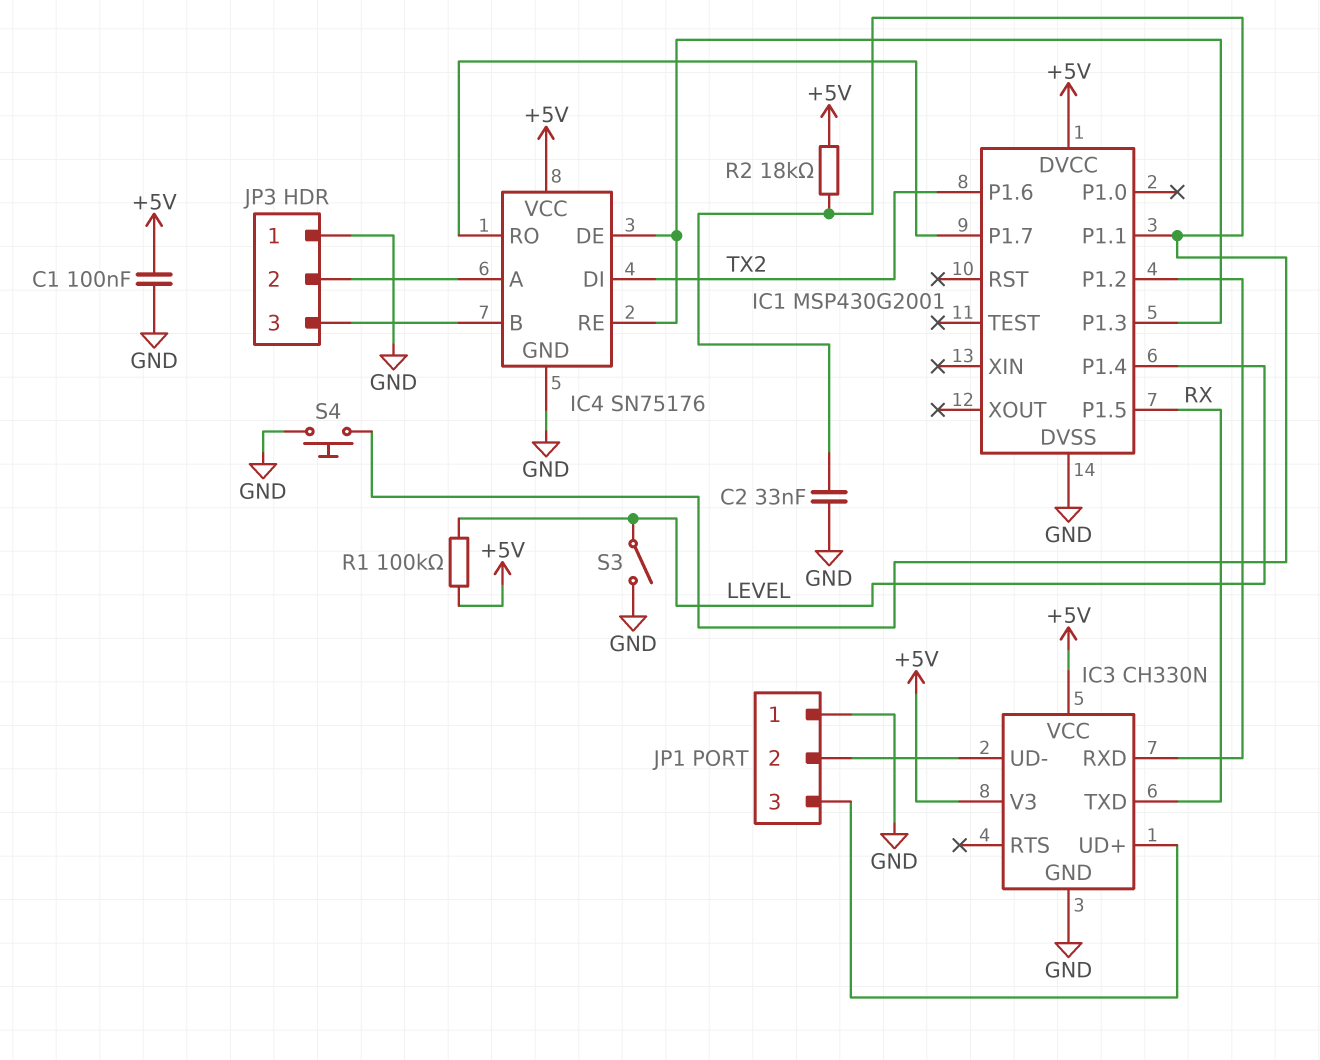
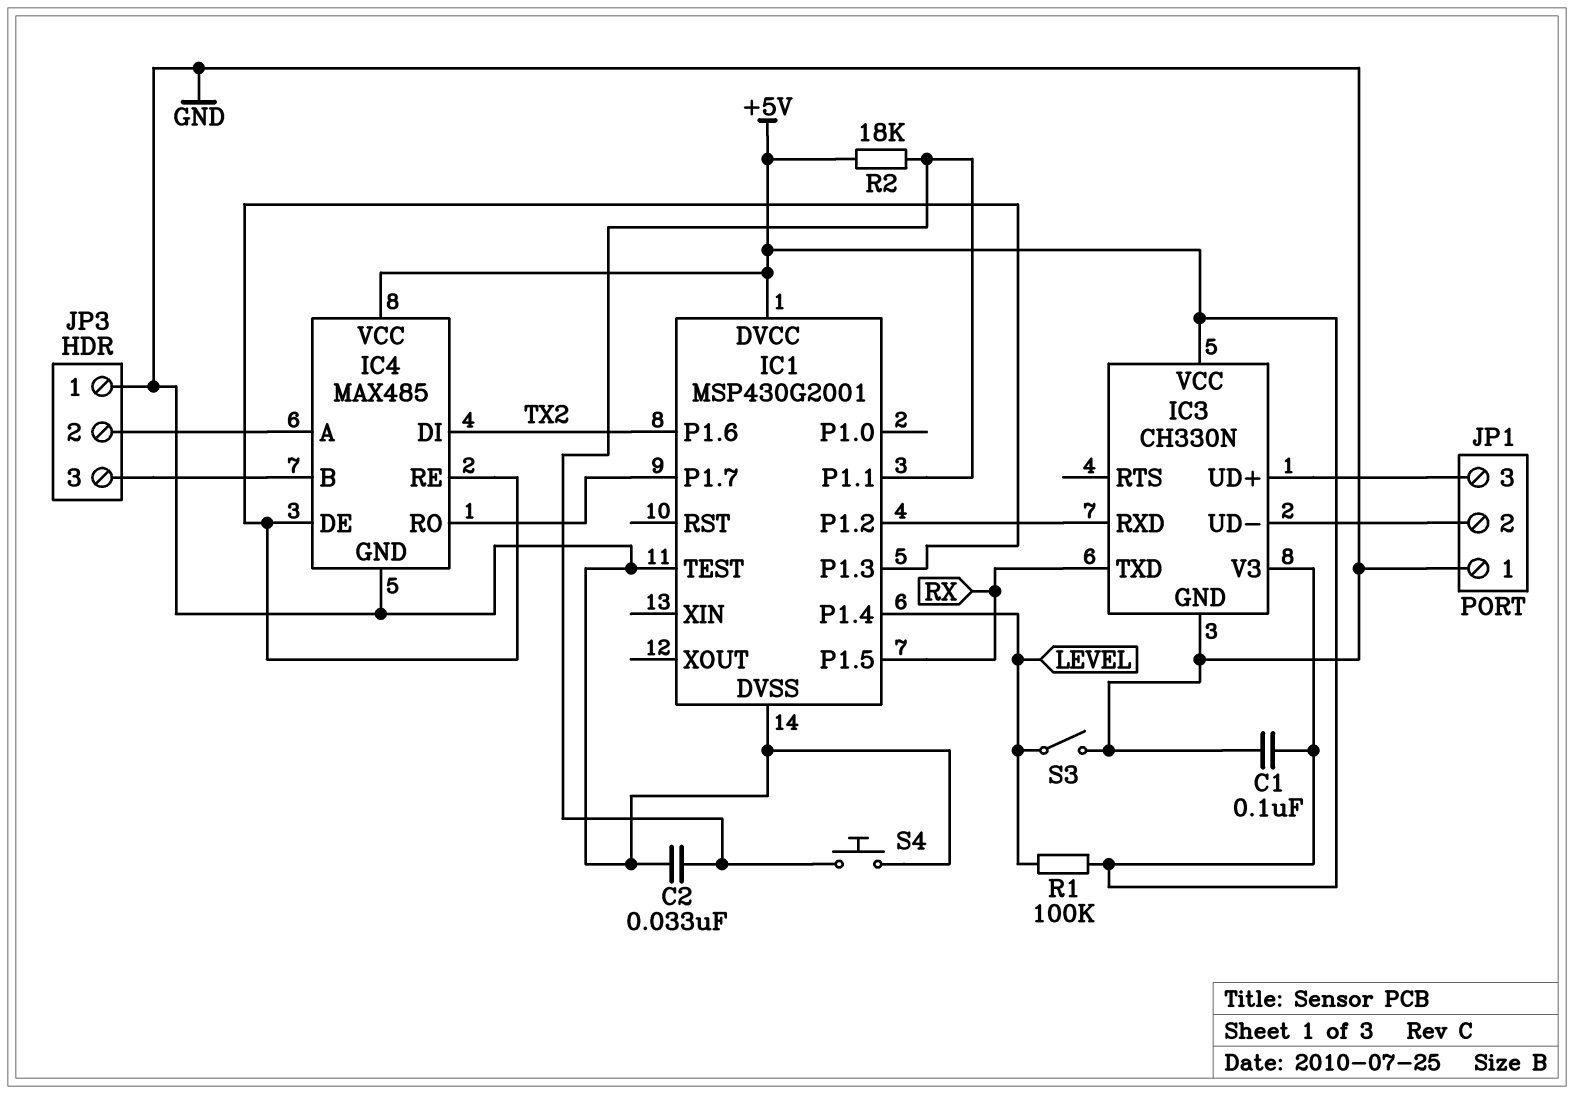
IC1 pin TEST: none -> GND
IC4: SN75176 -> MAX485

